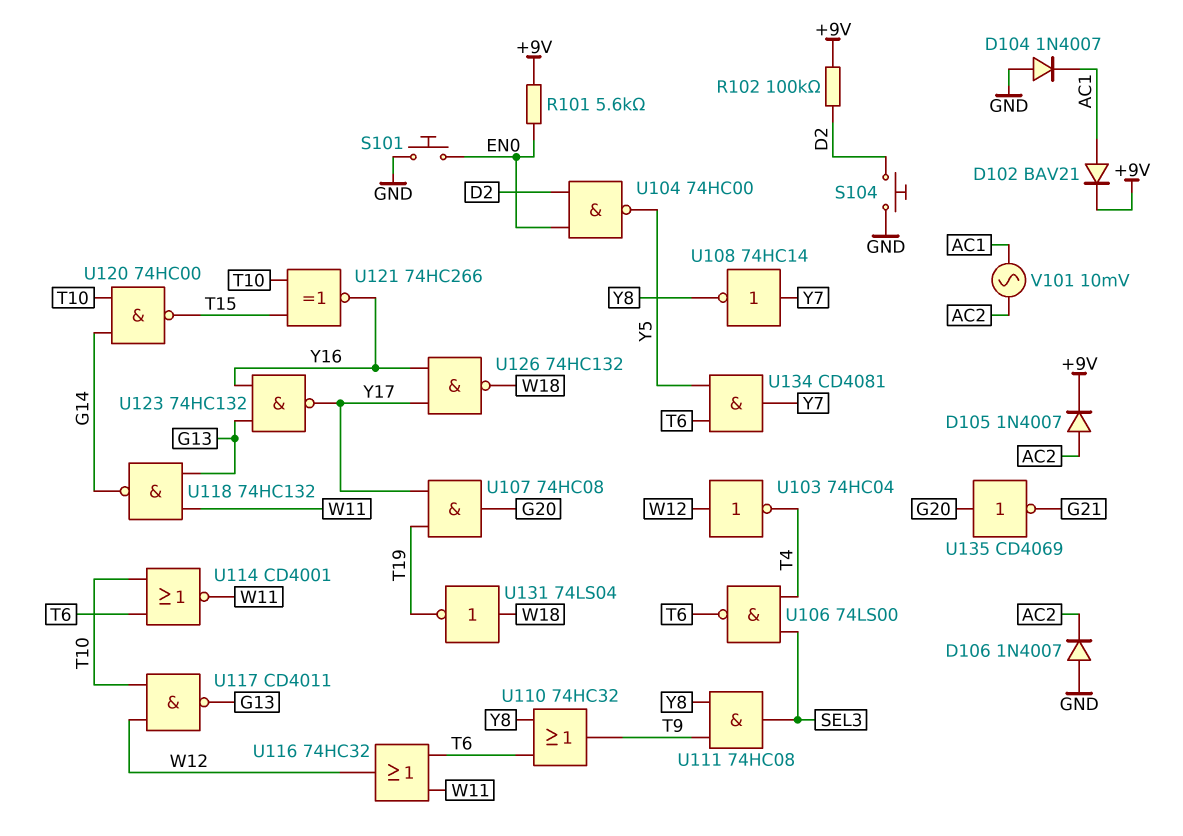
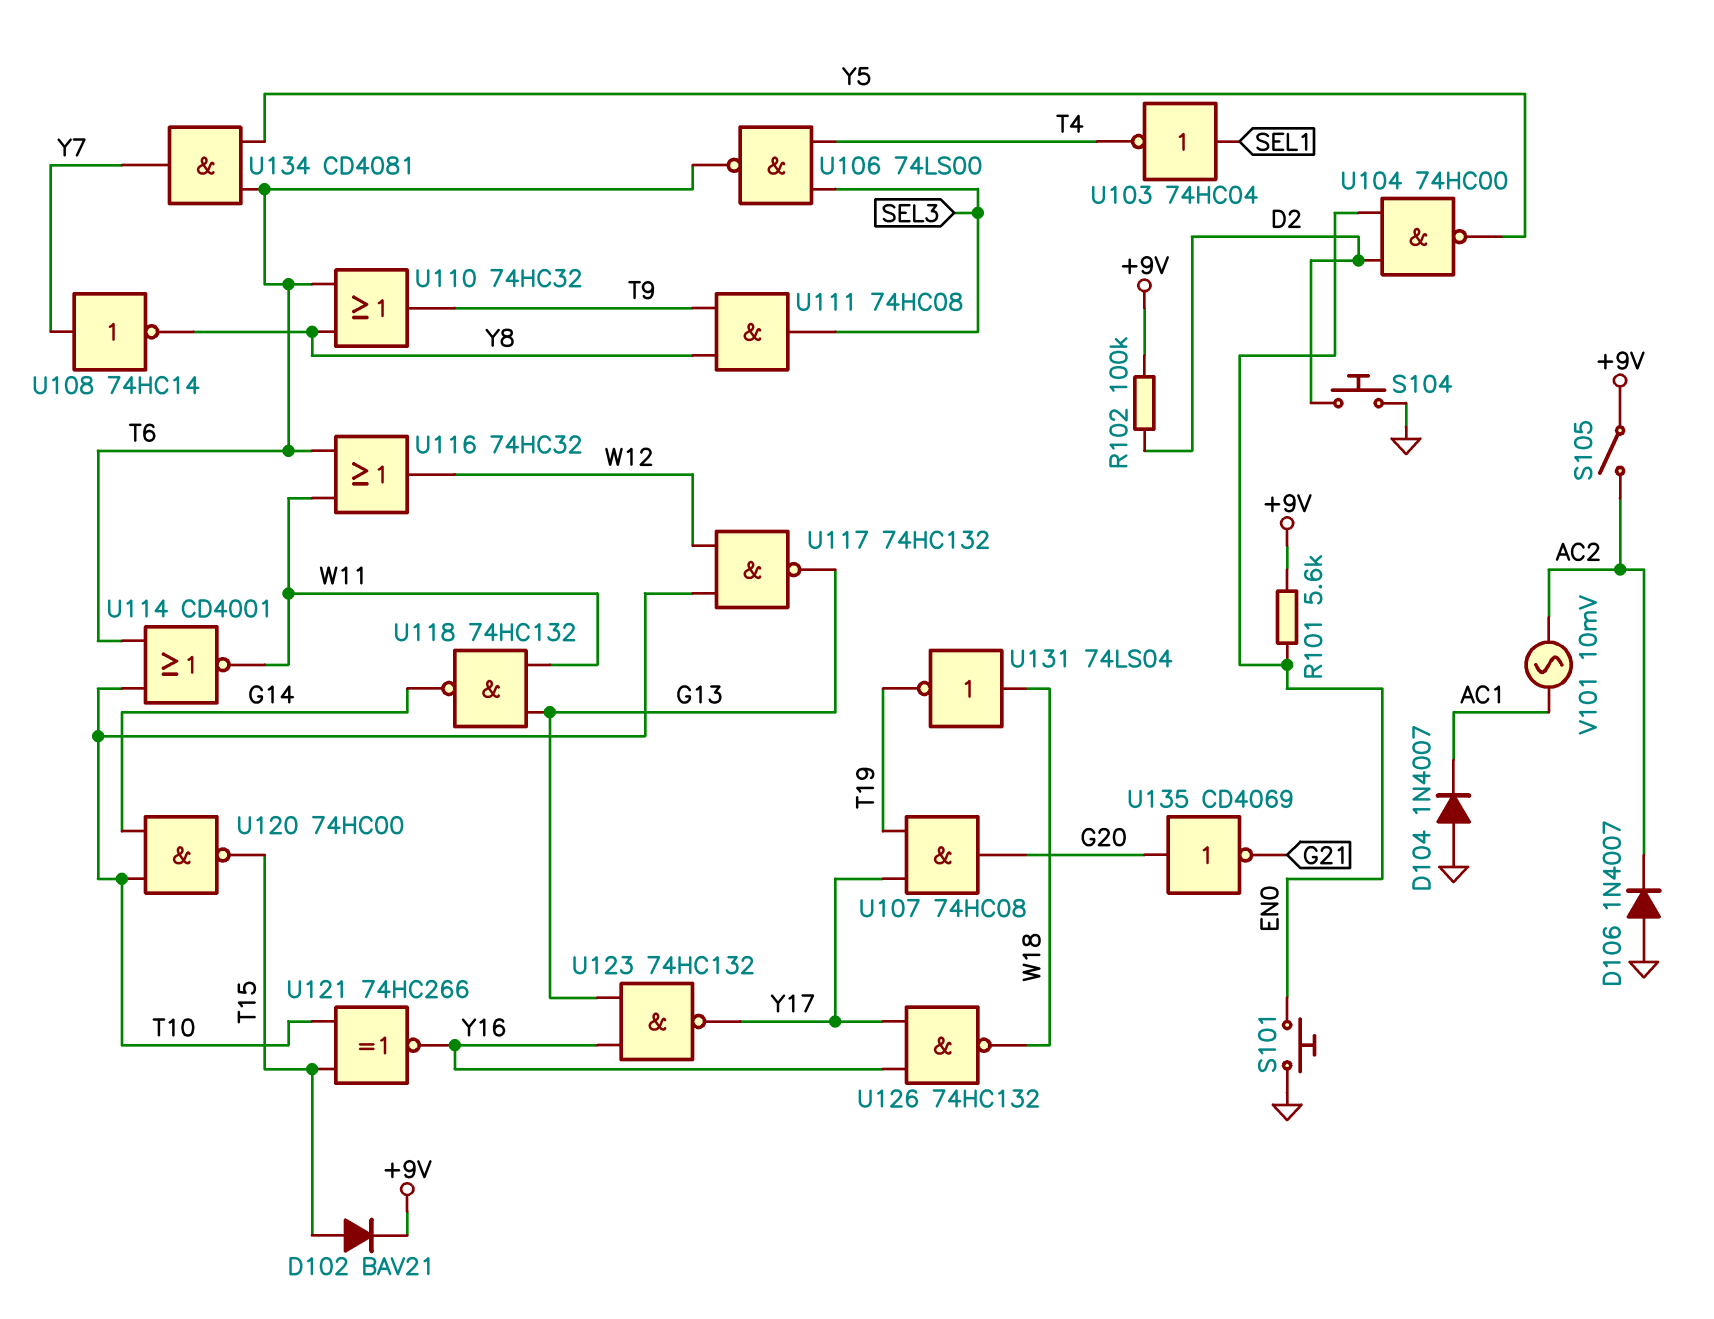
D102: diode BAV21 (A AC1, K +9V) -> diode BAV21 (A T15, K +9V)
D105: diode 1N4007 (A AC2, K +9V) -> none
S105: none -> switch (+9V, AC2)
U103: NOT 74HC04 (in W12, out T4) -> NOT 74HC04 (in SEL1, out T4)
U117: NAND CD4011 (in T10, in W12, out G13) -> NAND 74HC132 (in T10, in W12, out G13)

